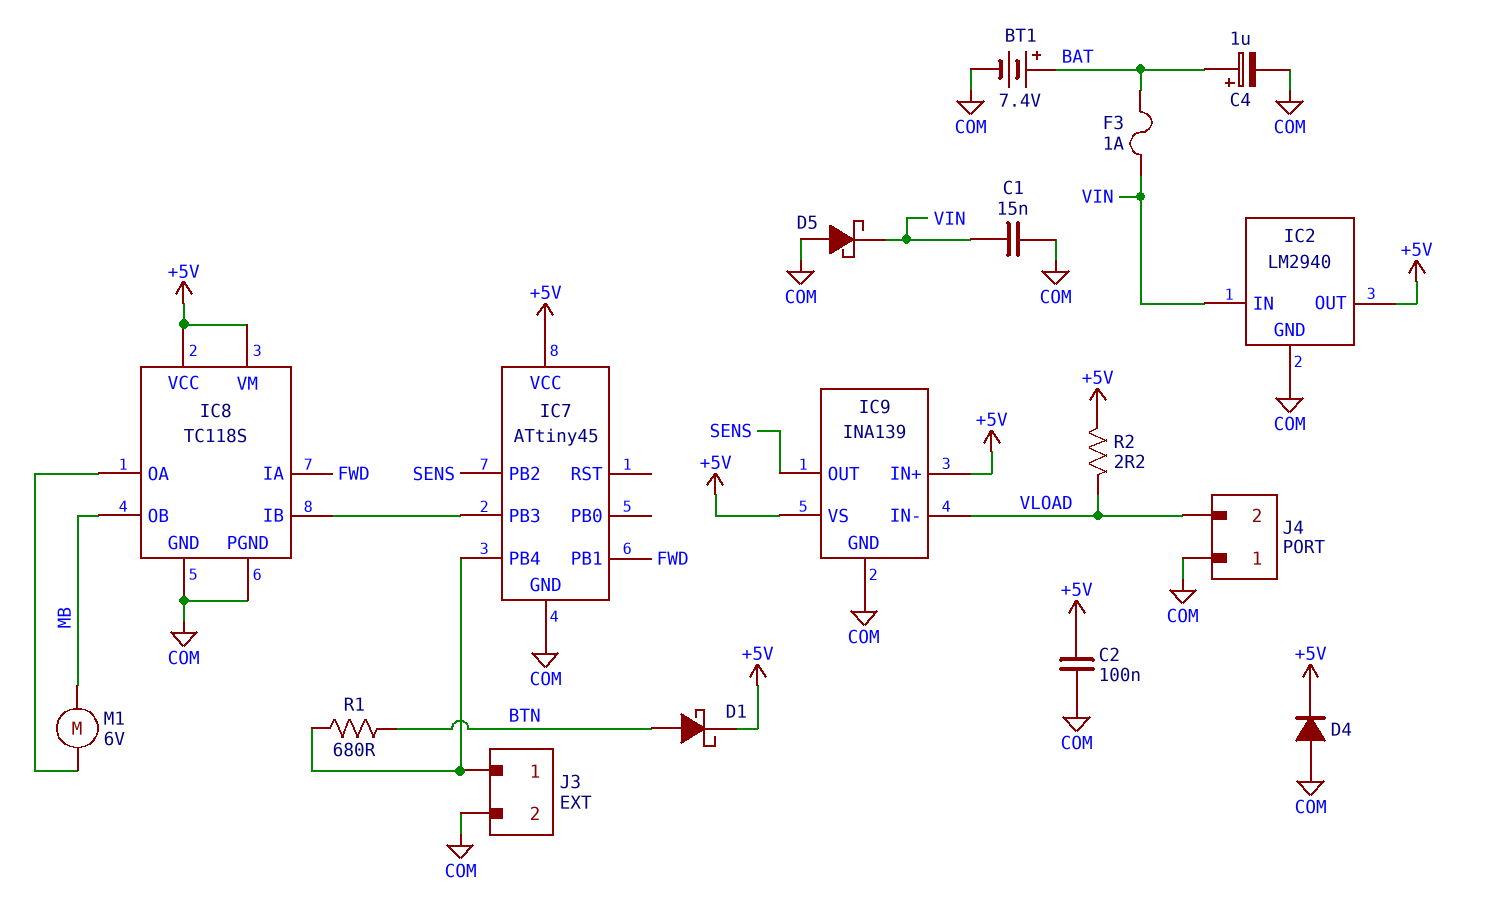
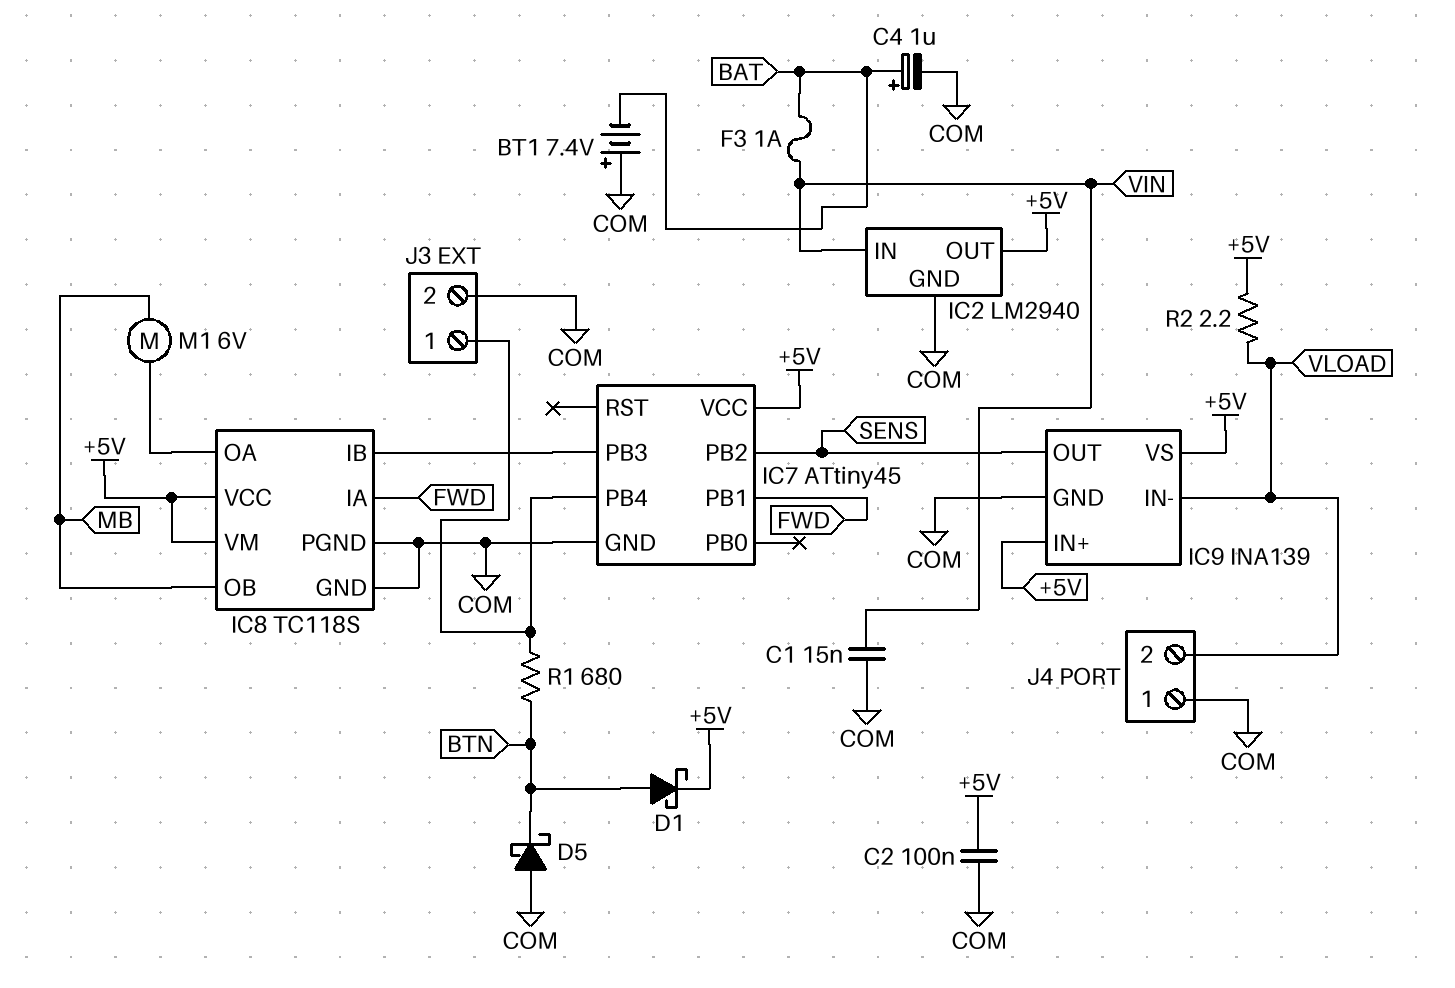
BT1: 7.4V (plus BAT, minus COM) -> 7.4V (plus COM, minus BAT)
D4: diode (A COM, K +5V) -> none
D5: schottky (A COM, K VIN) -> schottky (A COM, K BTN)

